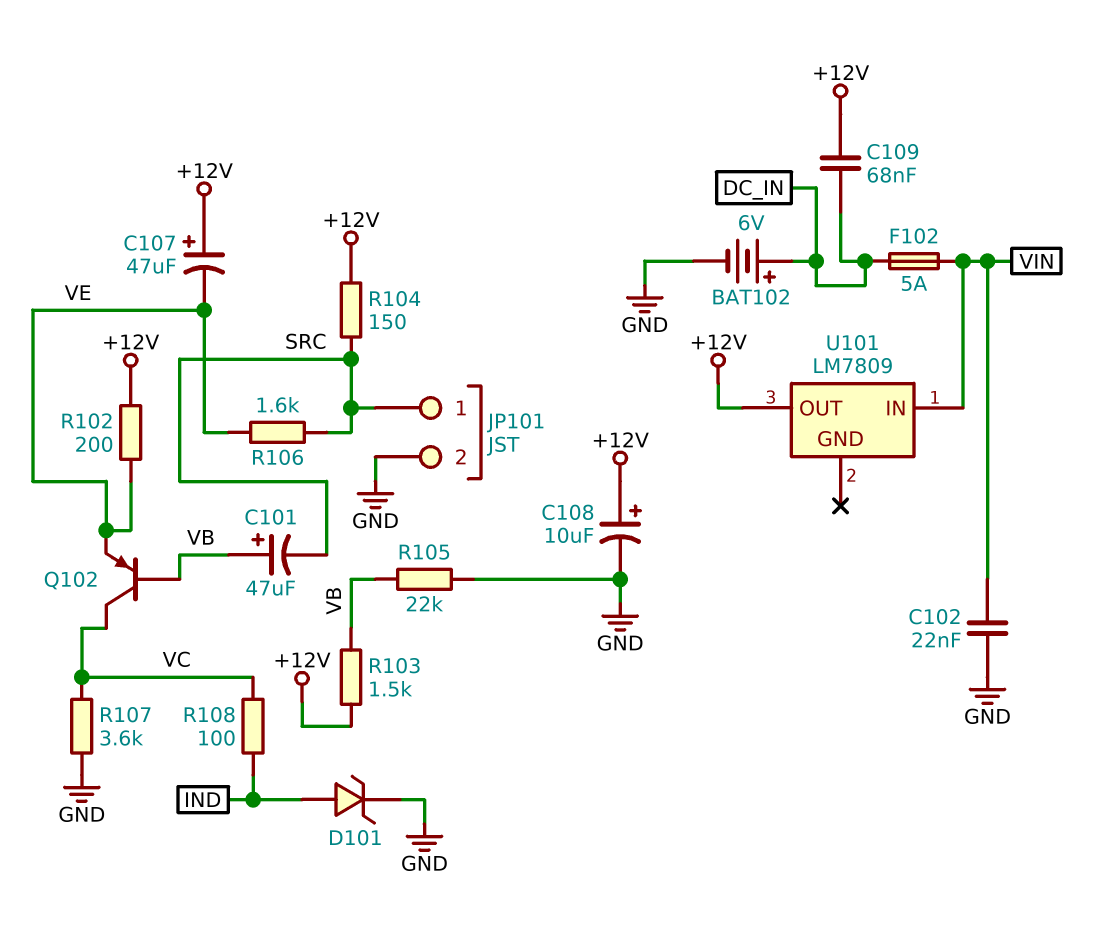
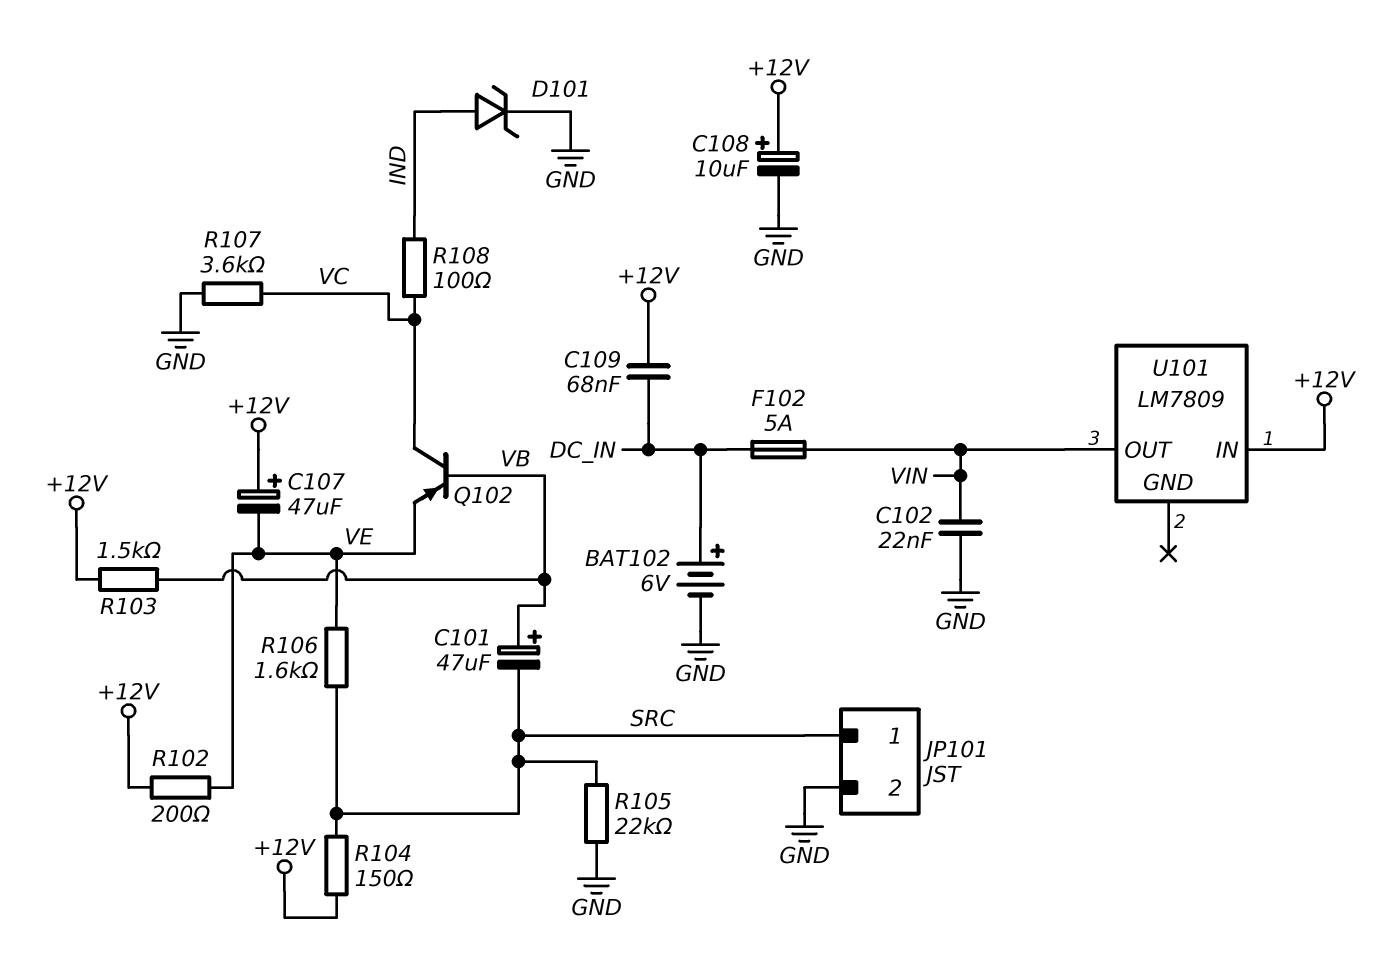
R105: 22k (GND, VB) -> 22k (GND, SRC)
U101 pin IN: VIN -> +12V
U101 pin OUT: +12V -> VIN

